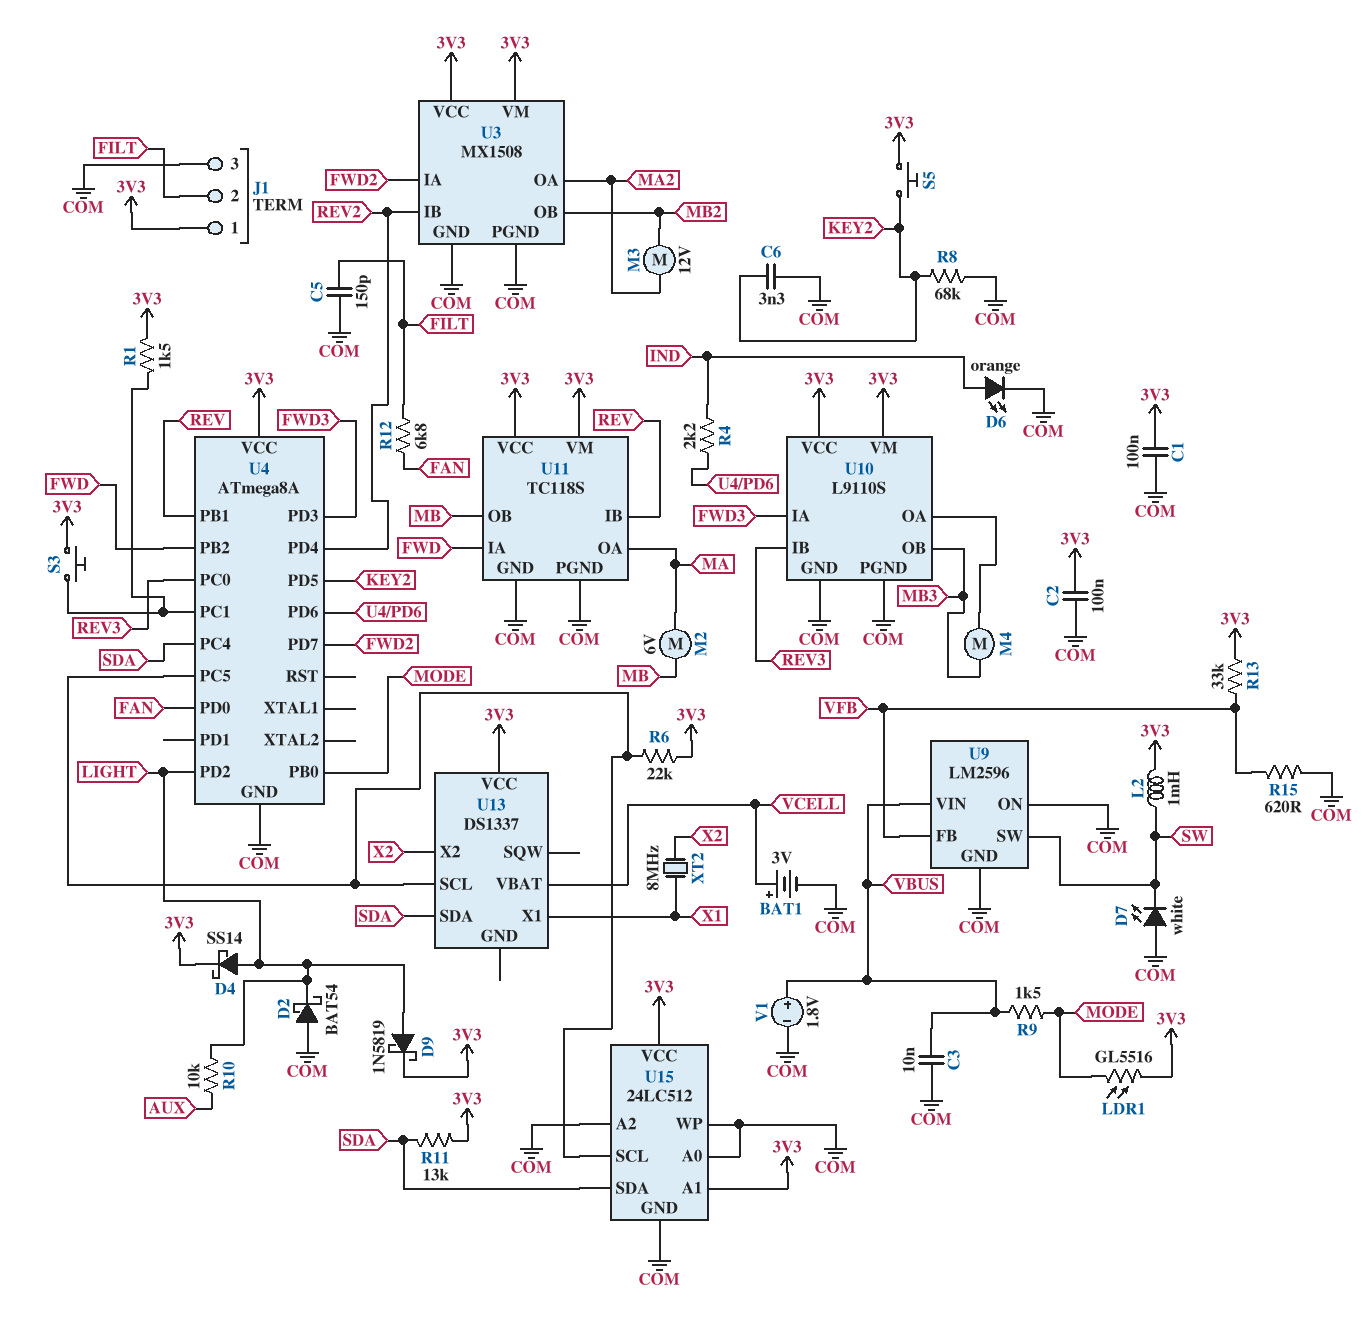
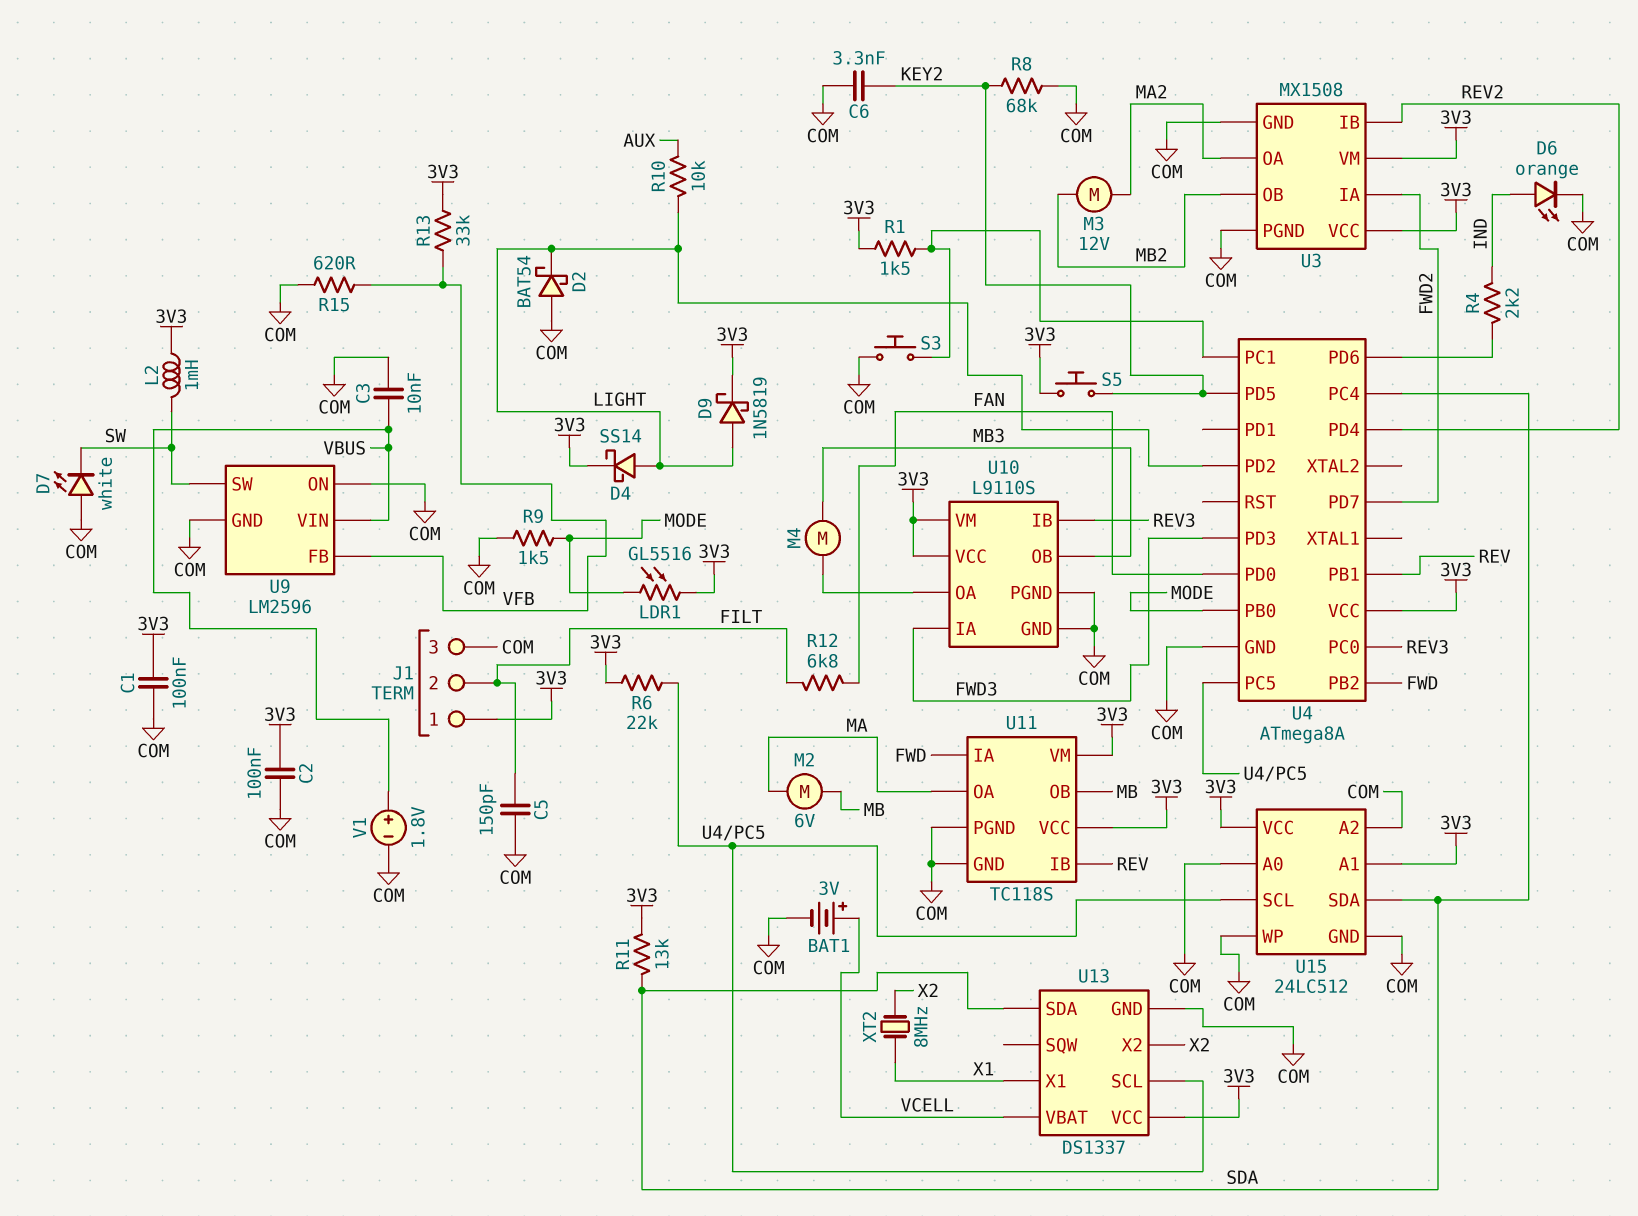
R9: 1.5k (MODE, VBUS) -> 1.5k (COM, MODE)
S3: button (3V3, U4/PC1) -> button (COM, U4/PC1)
U13 pin GND: none -> COM

